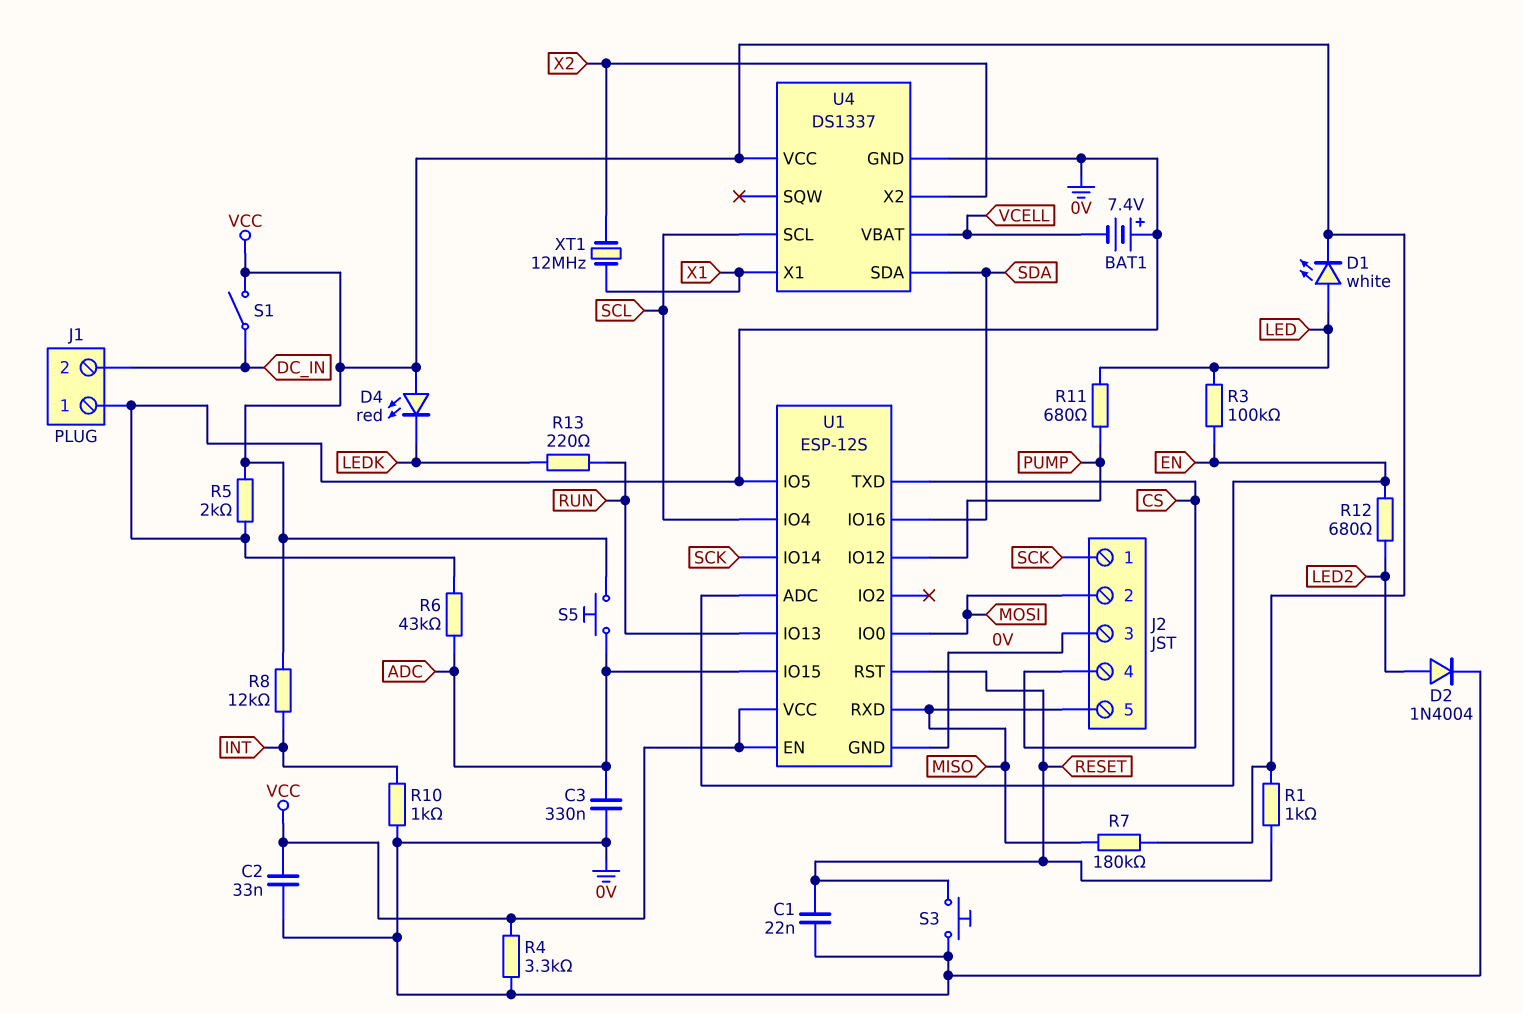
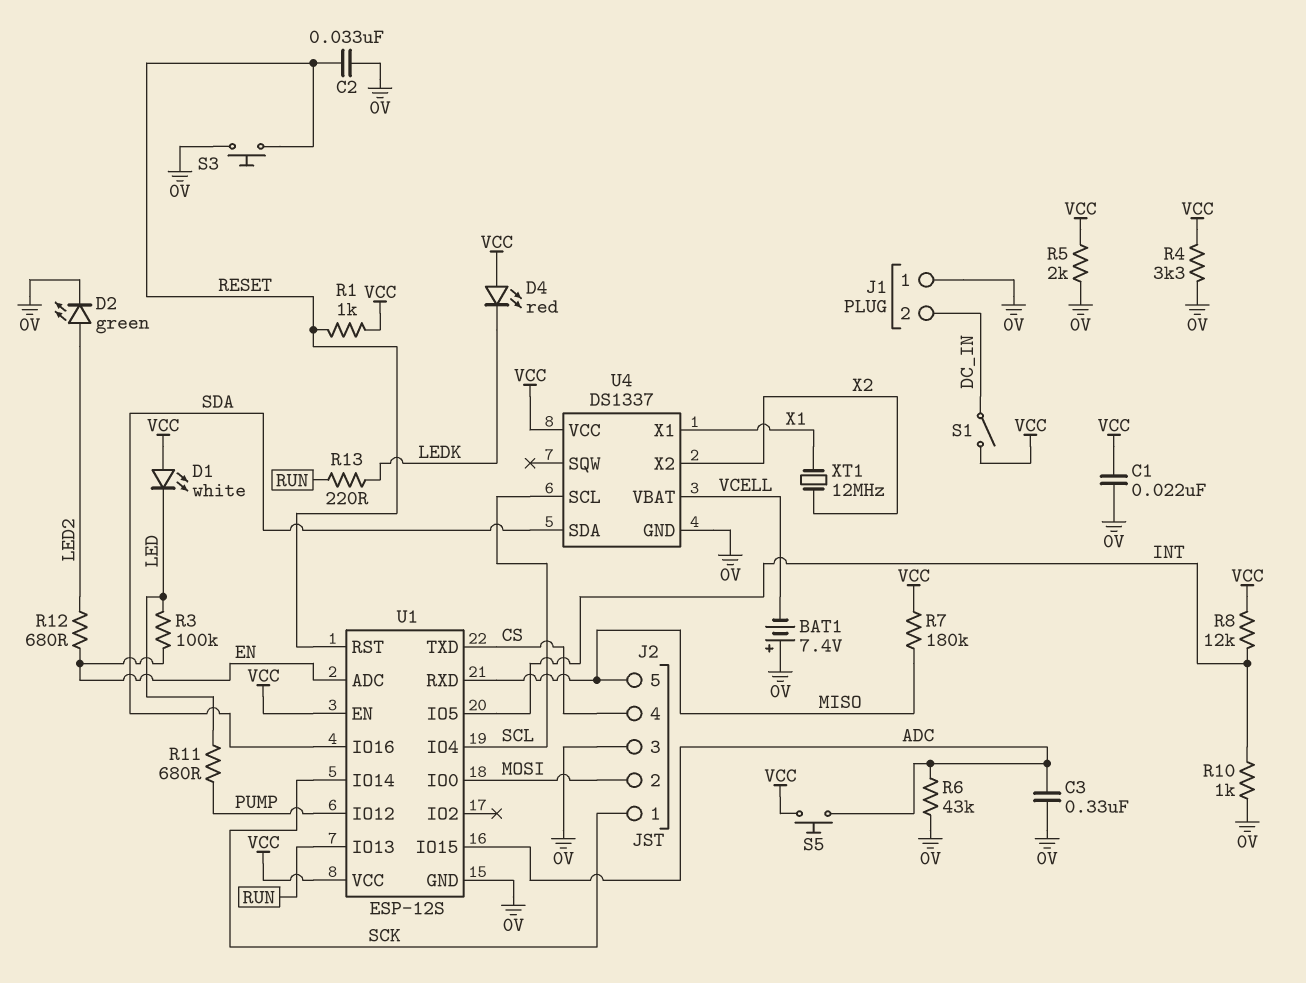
C1: 22nF (0V, RESET) -> 22nF (0V, VCC)
C2: 33nF (0V, VCC) -> 33nF (0V, RESET)
D1: LED white (A LED, K VCC) -> LED white (A VCC, K LED)
D2: diode 1N4004 (A LED2, K 0V) -> LED green (A LED2, K 0V)
U1 pin IO5: 0V -> INT

